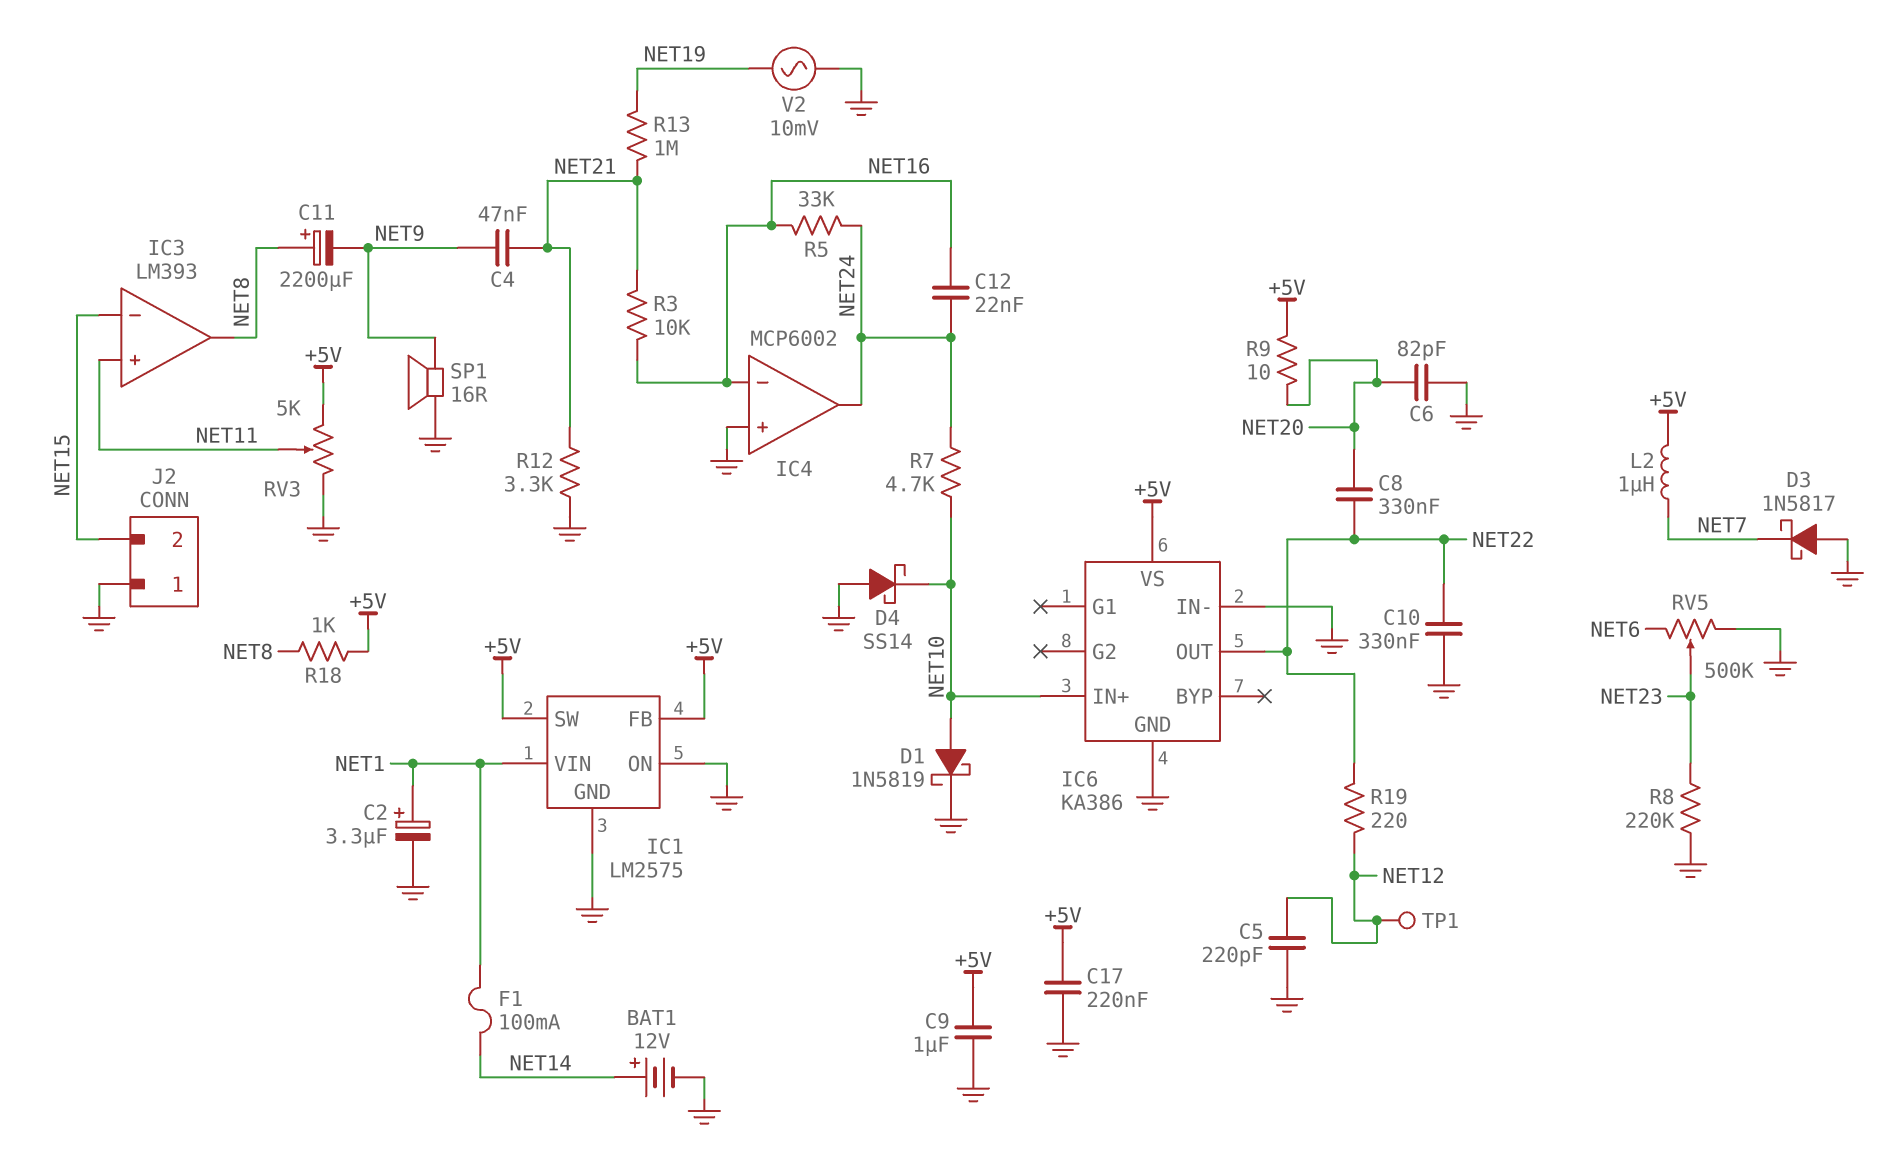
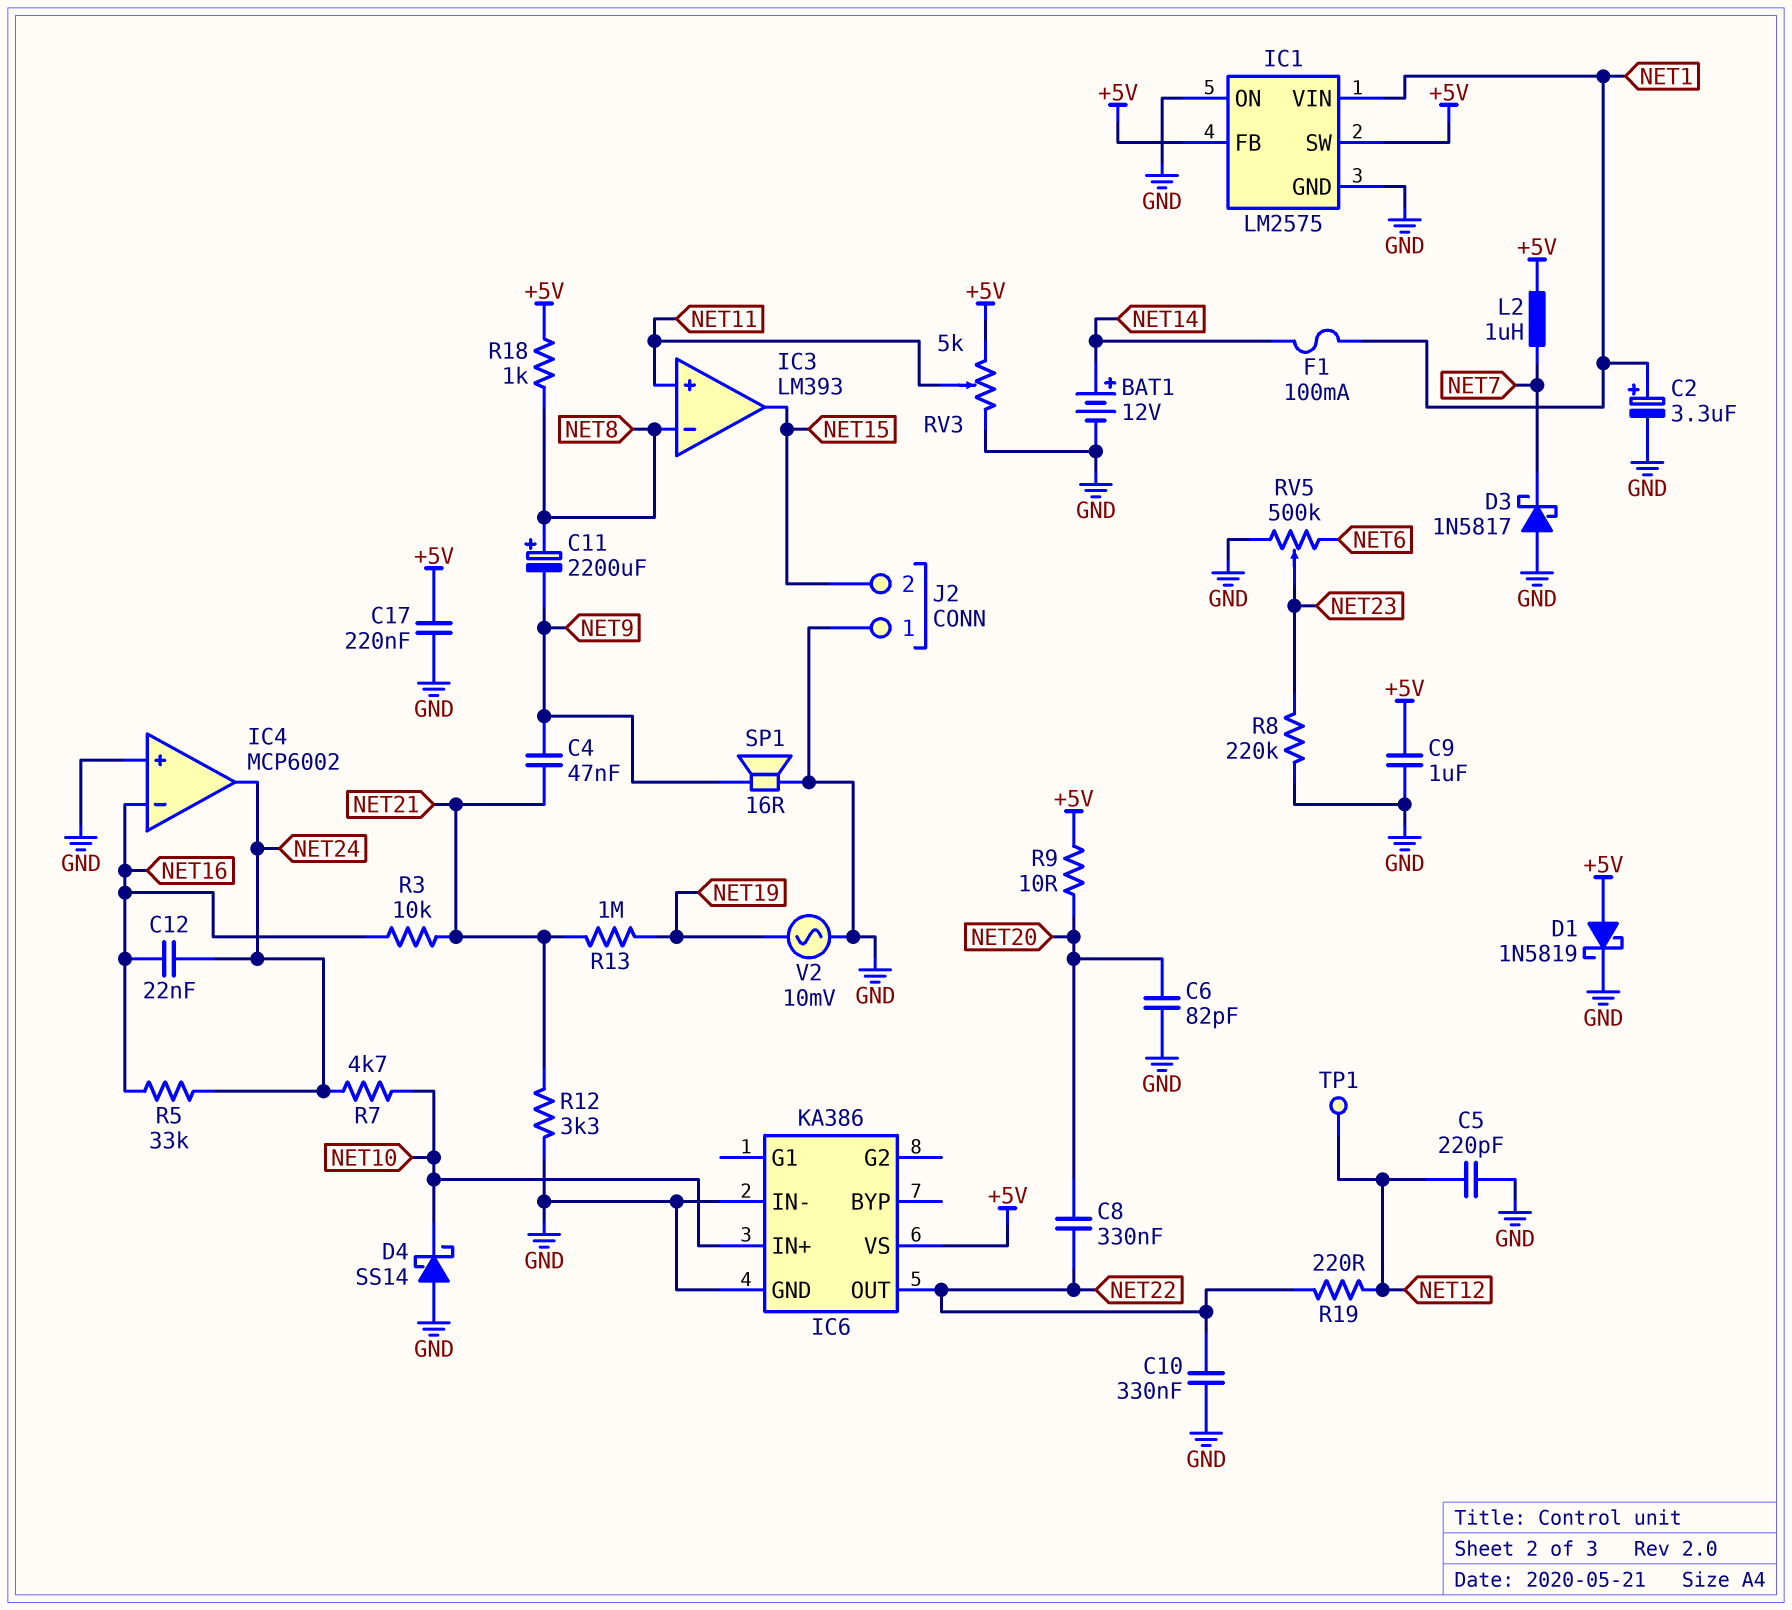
D1: schottky 1N5819 (A NET10, K GND) -> schottky 1N5819 (A +5V, K GND)
IC3 pin in-: NET15 -> NET8
IC3 pin out: NET8 -> NET15

